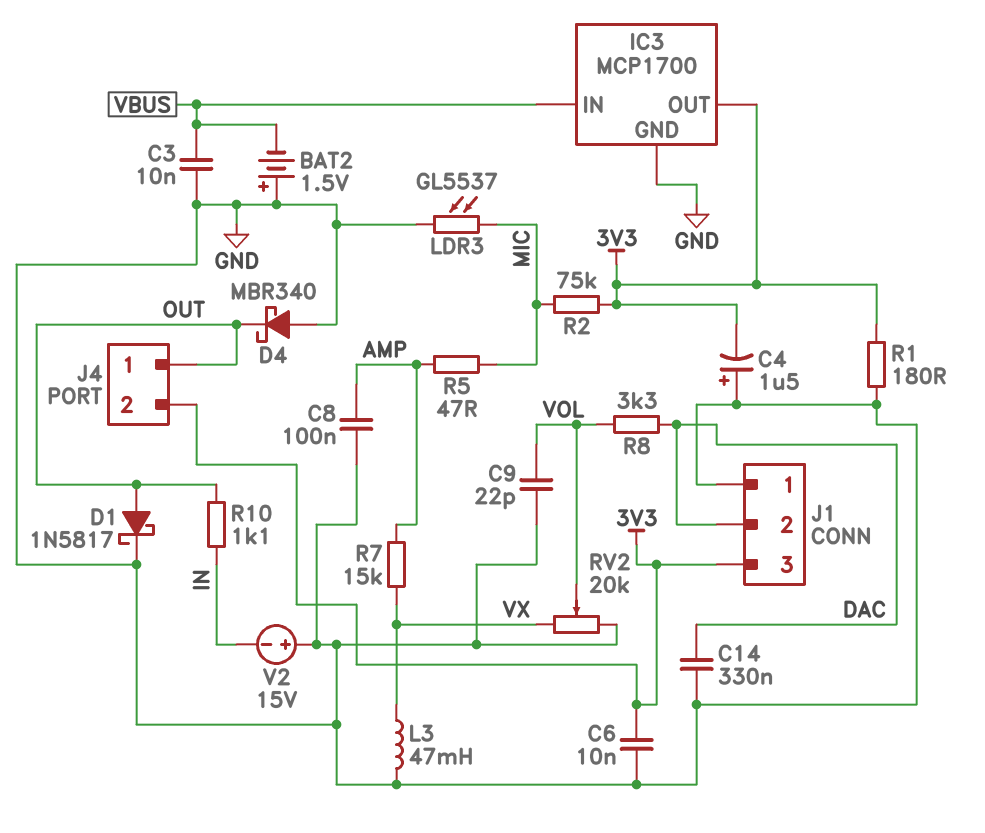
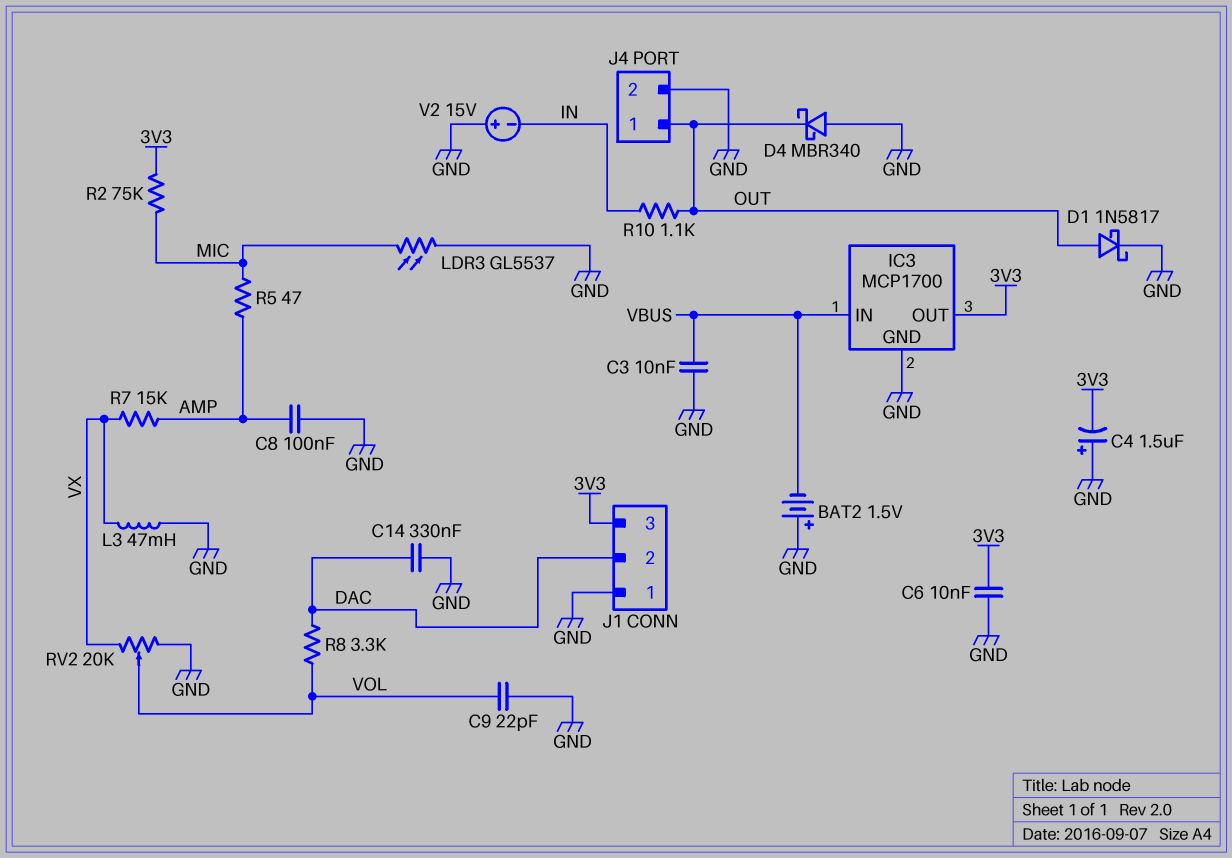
J4 pin 2: 3V3 -> GND
R1: 180 (3V3, GND) -> none

